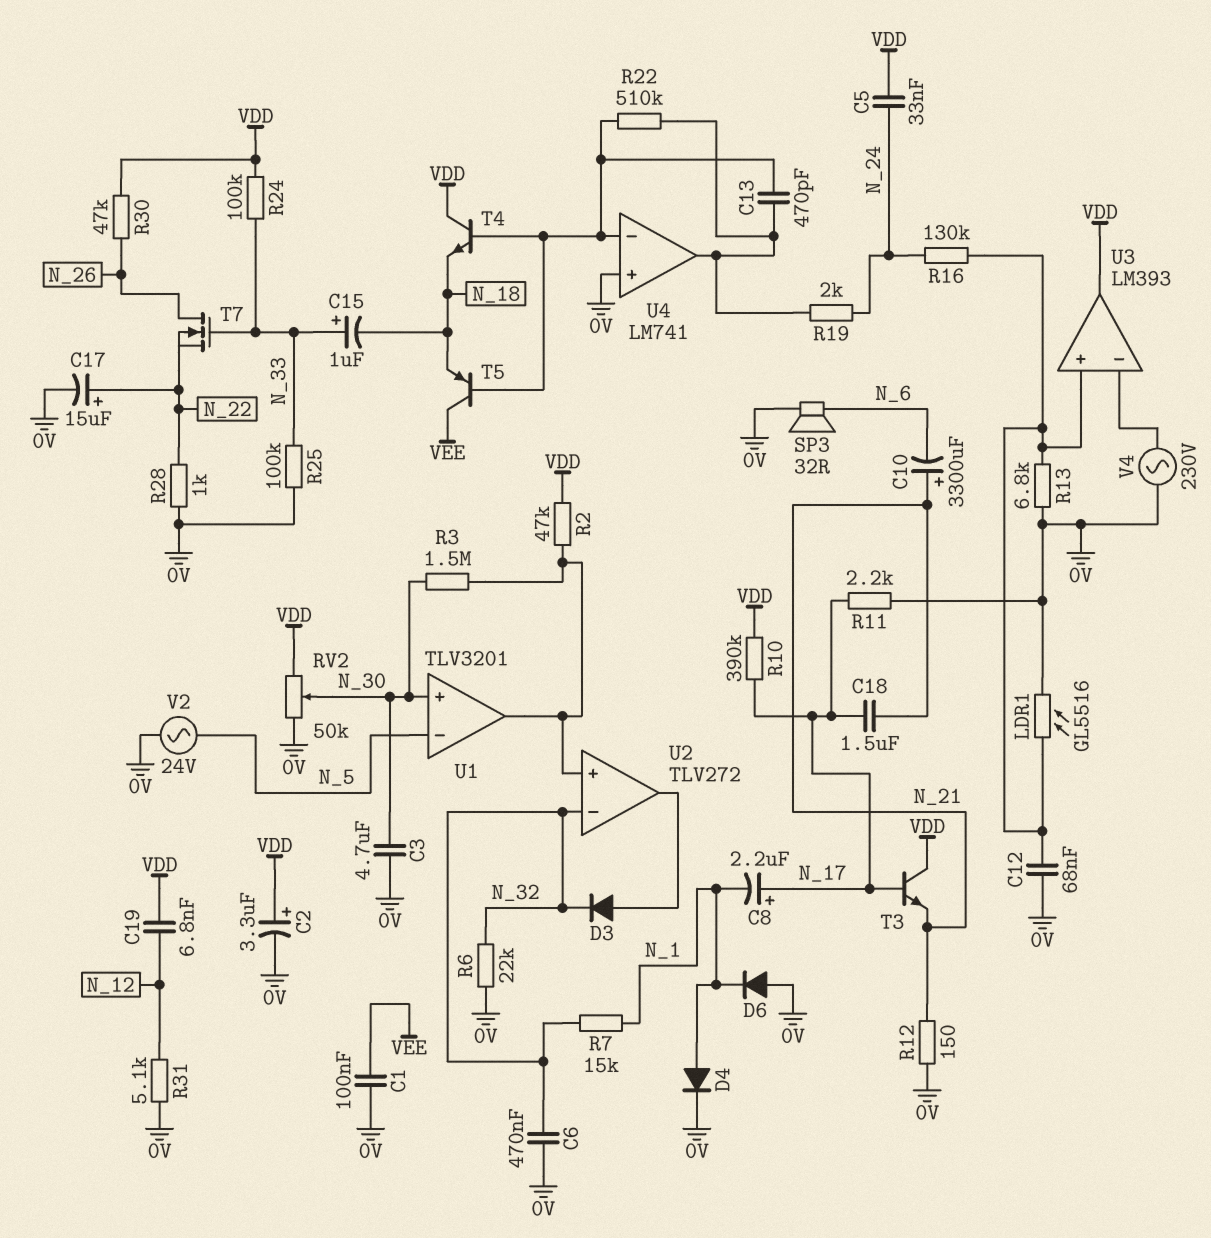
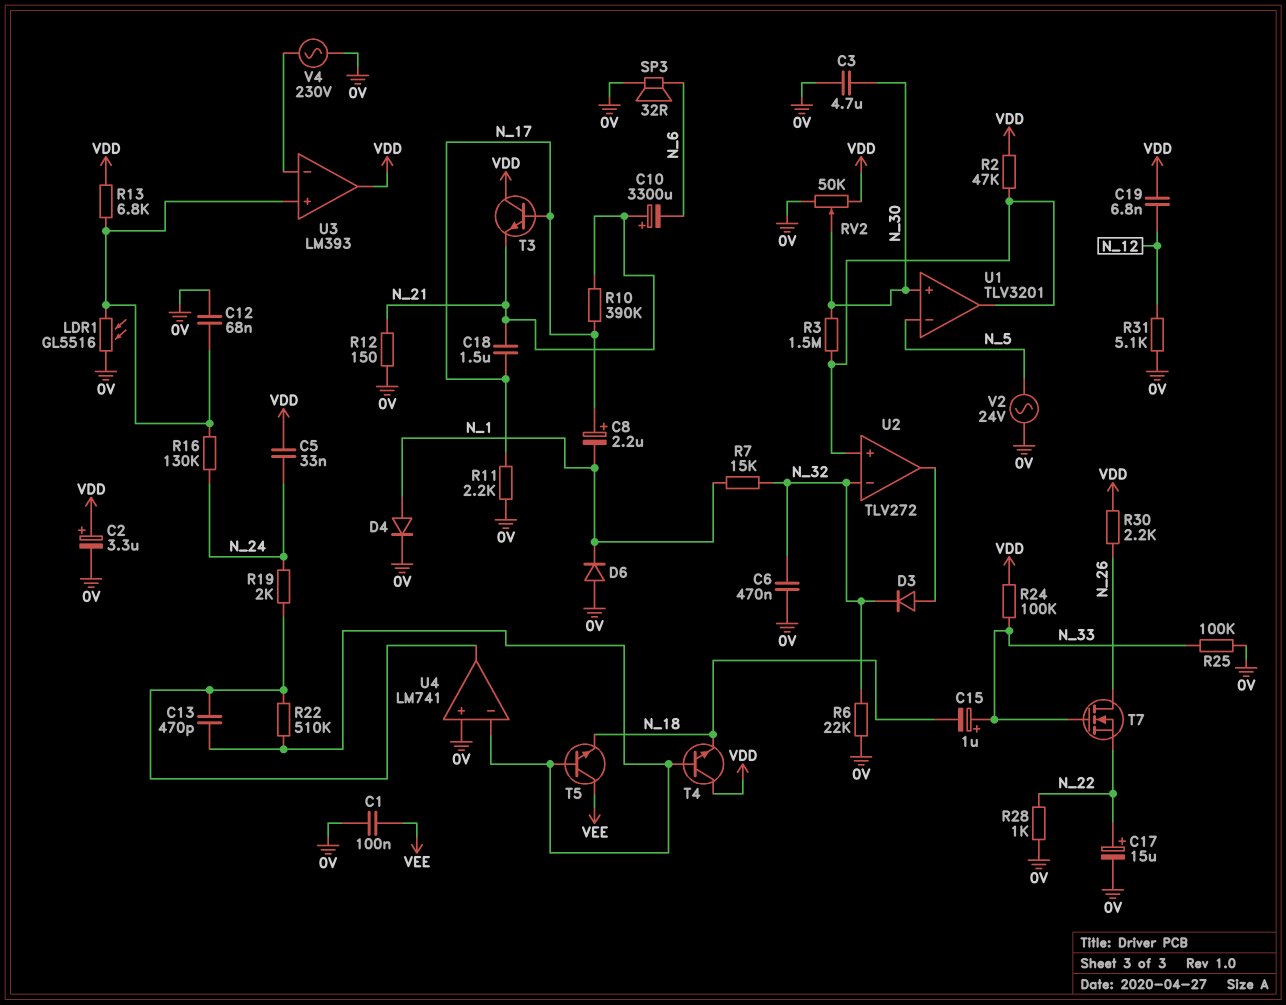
R10: 390k (N_17, VDD) -> 390k (N_17, N_21)
R13: 6.8k (0V, U3/in+) -> 6.8k (U3/in+, VDD)
R30: 47k (N_26, VDD) -> 2.2k (N_26, VDD)
T5: PNP (B U4/in-, C VEE, E N_18) -> NPN (B U4/in-, C VEE, E N_18)

